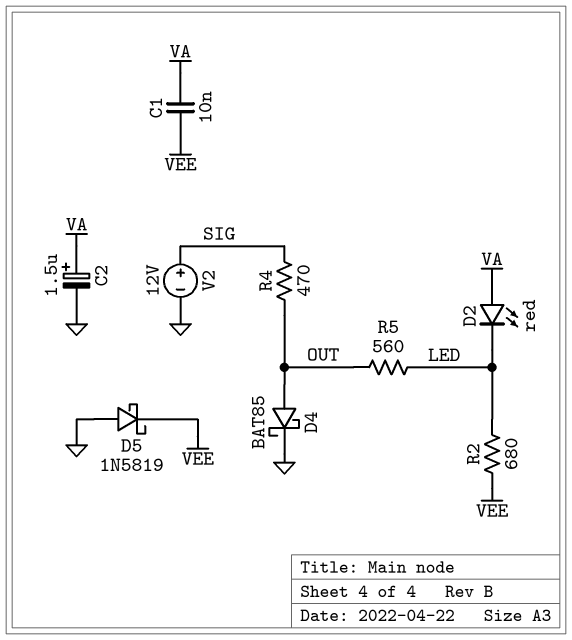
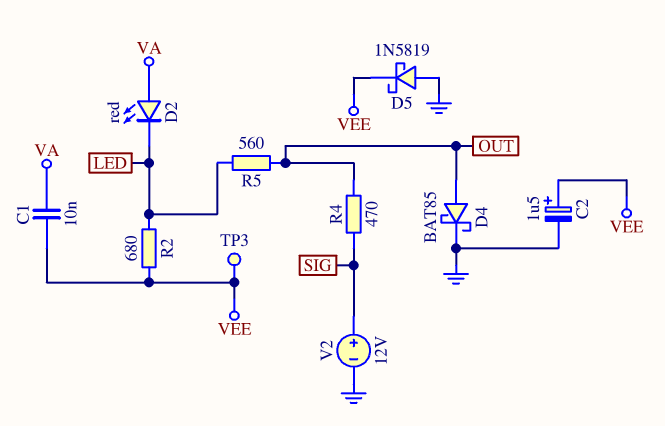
C2: 1.5uF (plus VA, minus GND) -> 1.5uF (plus VEE, minus GND)
TP3: none -> test point (VEE)

